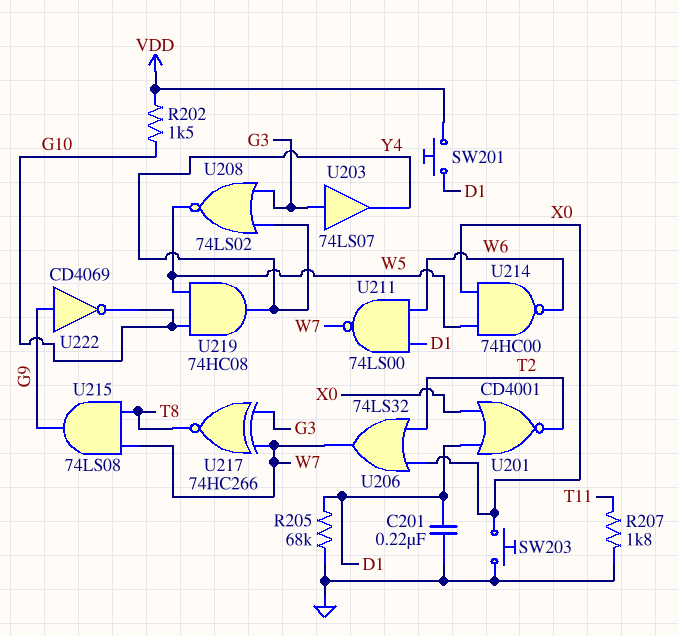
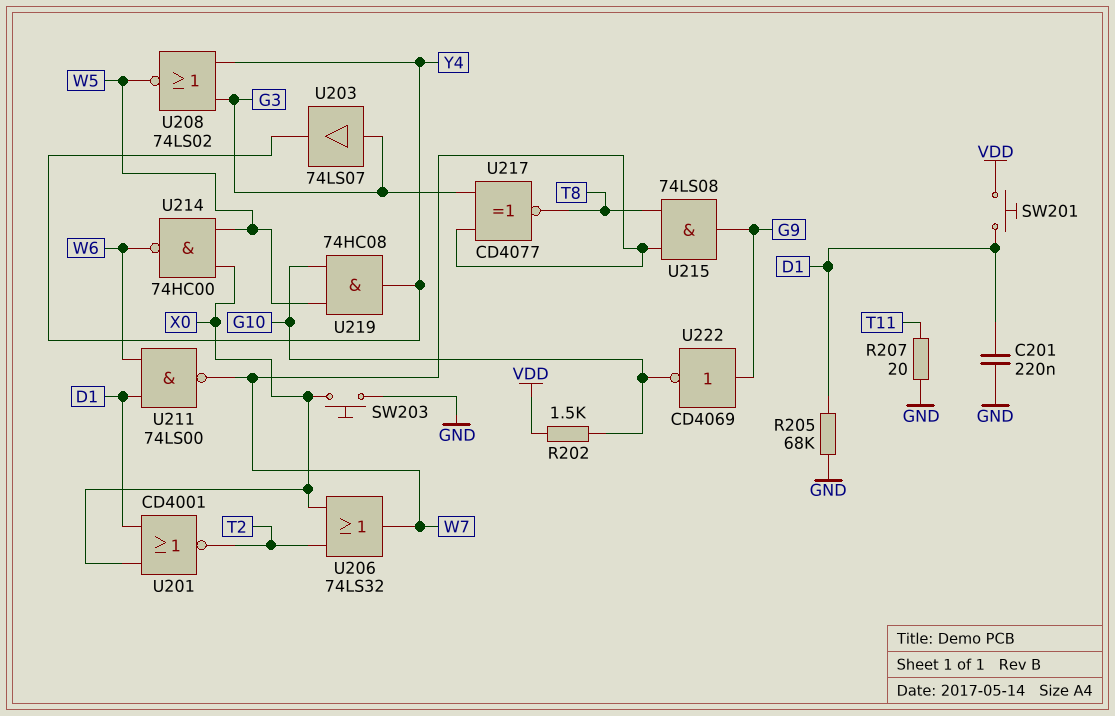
R207: 1.8k (GND, T11) -> 20 (GND, T11)
U217: XNOR 74HC266 (in G3, in W7, out T8) -> XNOR CD4077 (in G3, in W7, out T8)

